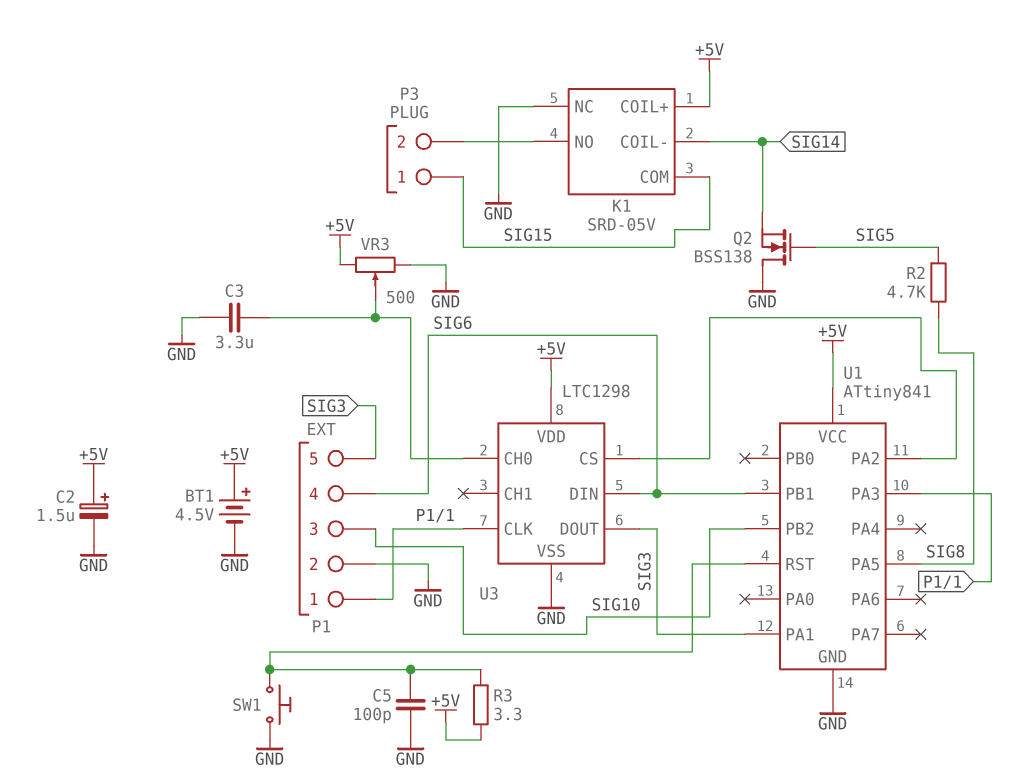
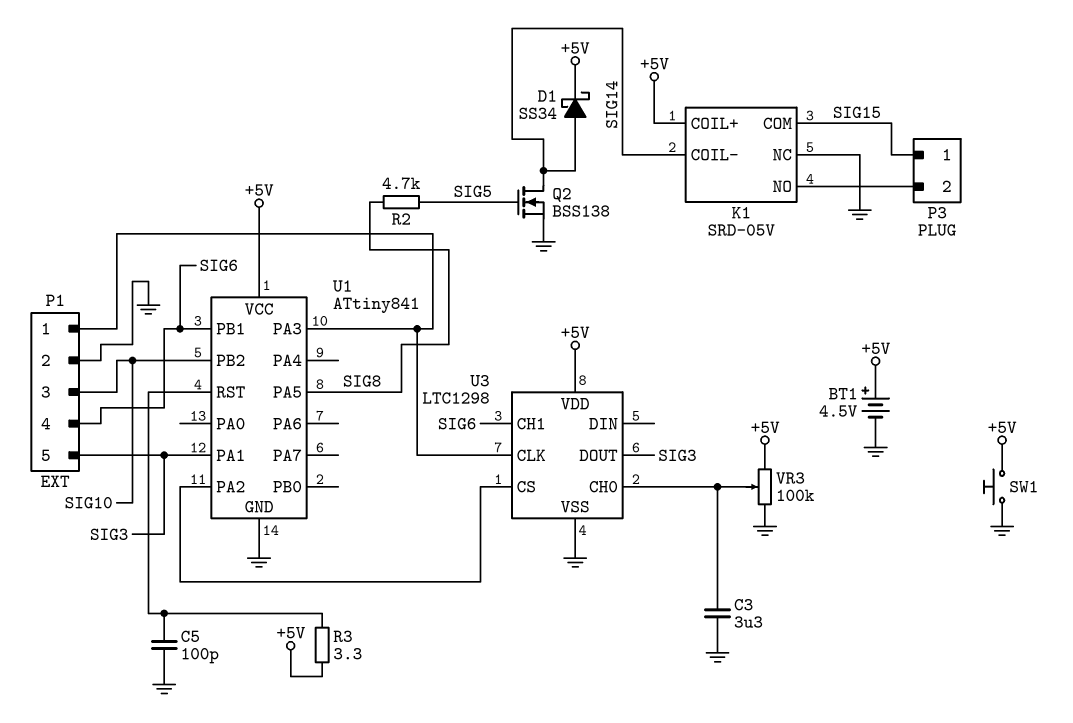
C2: 1.5uF (plus +5V, minus GND) -> none
D1: none -> schottky SS34 (A SIG14, K +5V)
Q2: NMOS BSS138 (G SIG5, D GND, S SIG14) -> NMOS BSS138 (G SIG5, D SIG14, S GND)
SW1: button (GND, U1/RST) -> button (+5V, GND)
U3 pin CH1: none -> SIG6
U3 pin DIN: SIG6 -> none
VR3: 500 (+5V, GND, wiper U3/CH0) -> 100k (+5V, GND, wiper U3/CH0)

